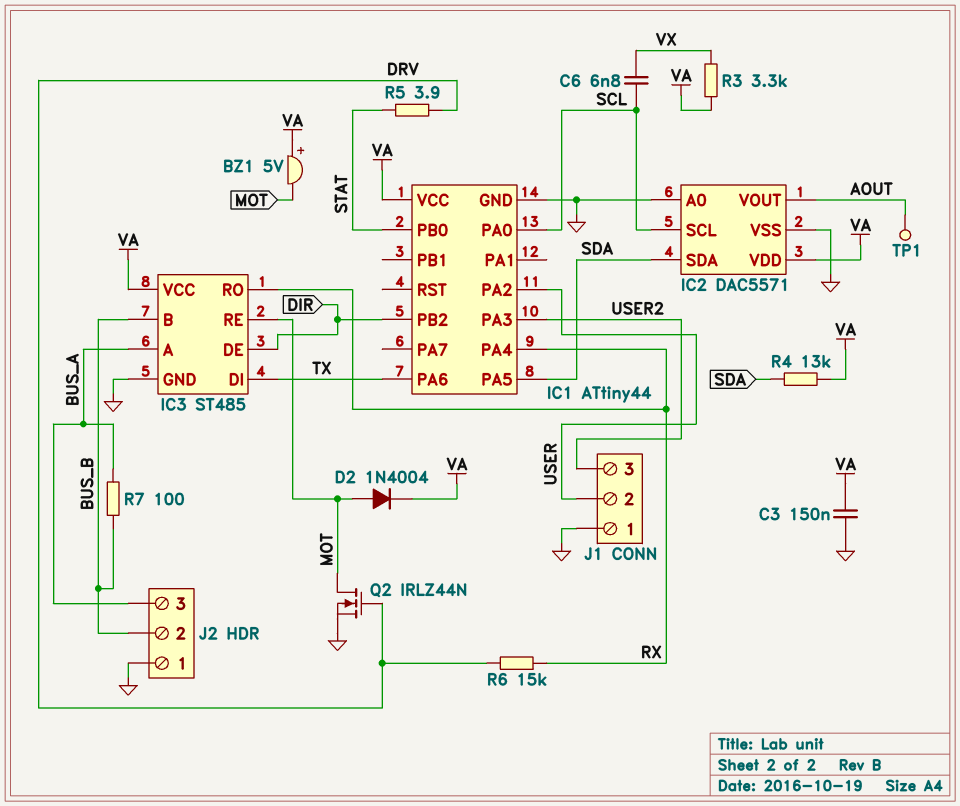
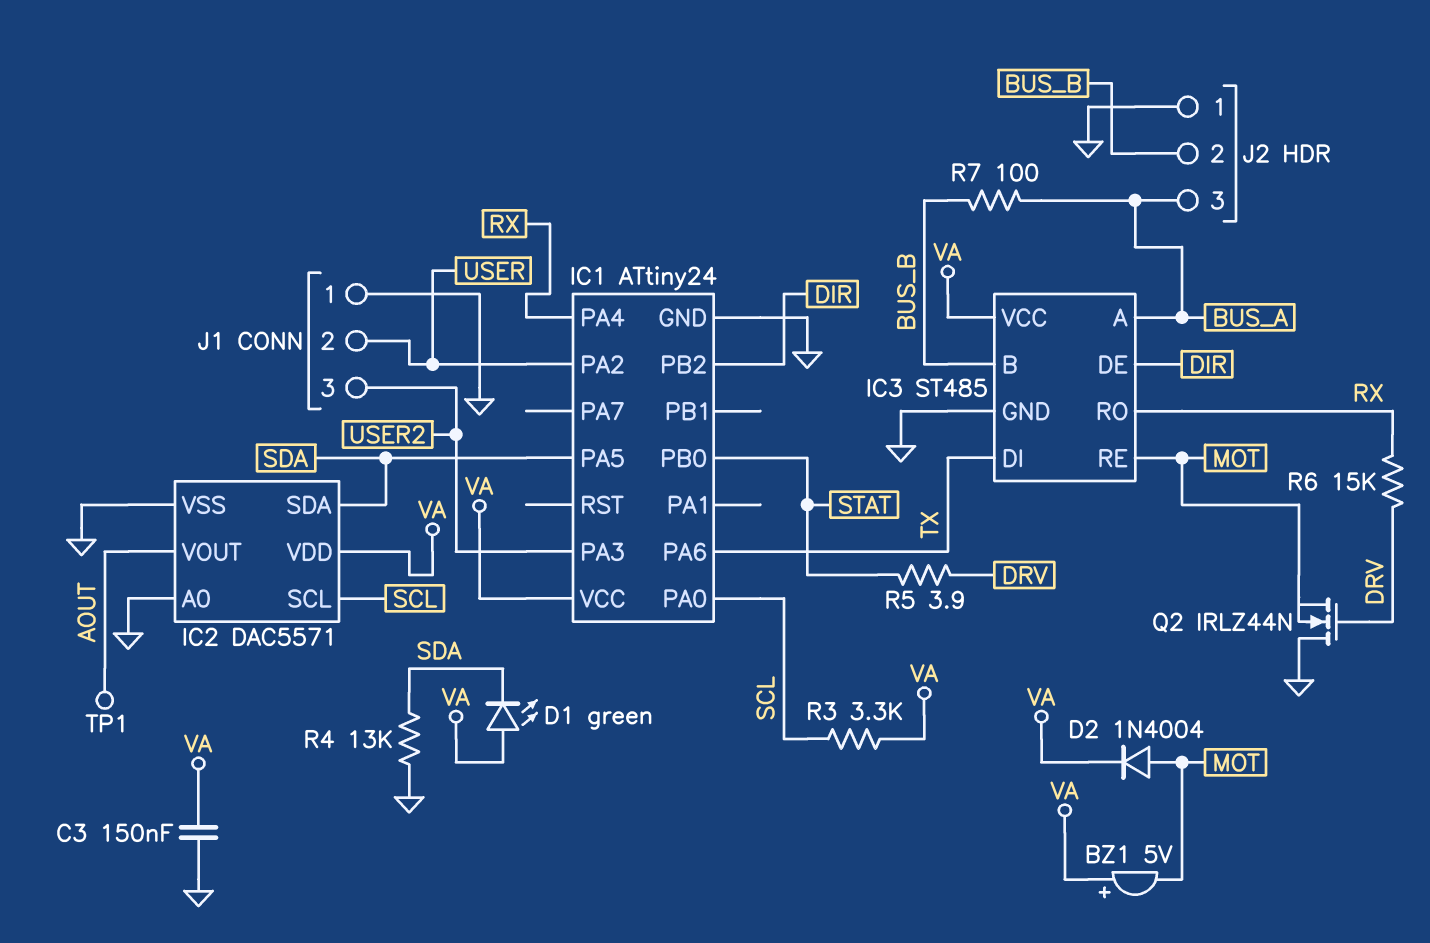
C6: 6.8nF (SCL, VX) -> none
D1: none -> LED green (A VA, K SDA)
IC1: ATtiny44 -> ATtiny24
Q2: NMOS IRLZ44N (G DRV, D MOT, S GND) -> NMOS IRLZ44N (G DRV, D GND, S MOT)
R3: 3.3k (VA, VX) -> 3.3k (SCL, VA)
R4: 13k (SDA, VA) -> 13k (GND, SDA)

